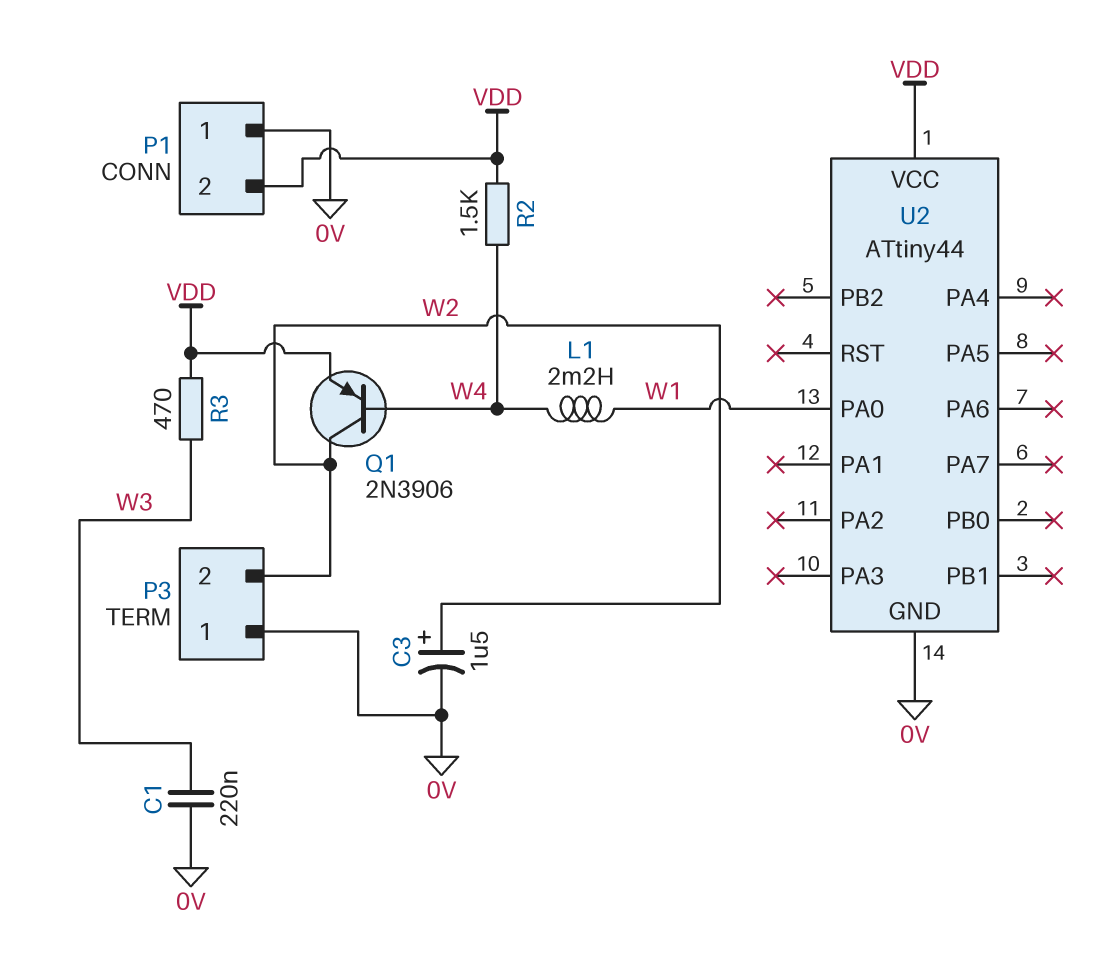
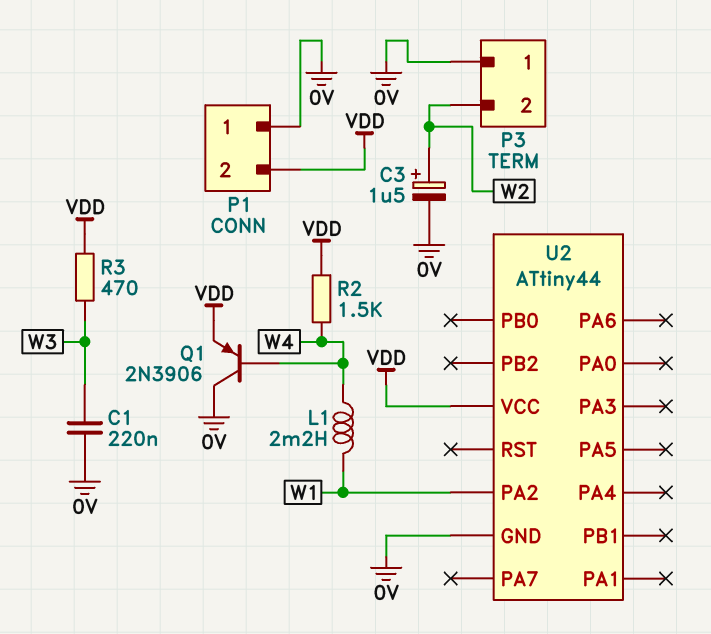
Q1: PNP 2N3906 (B W4, C W2, E VDD) -> PNP 2N3906 (B W4, C 0V, E VDD)
U2 pin PA0: W1 -> none
U2 pin PA2: none -> W1

